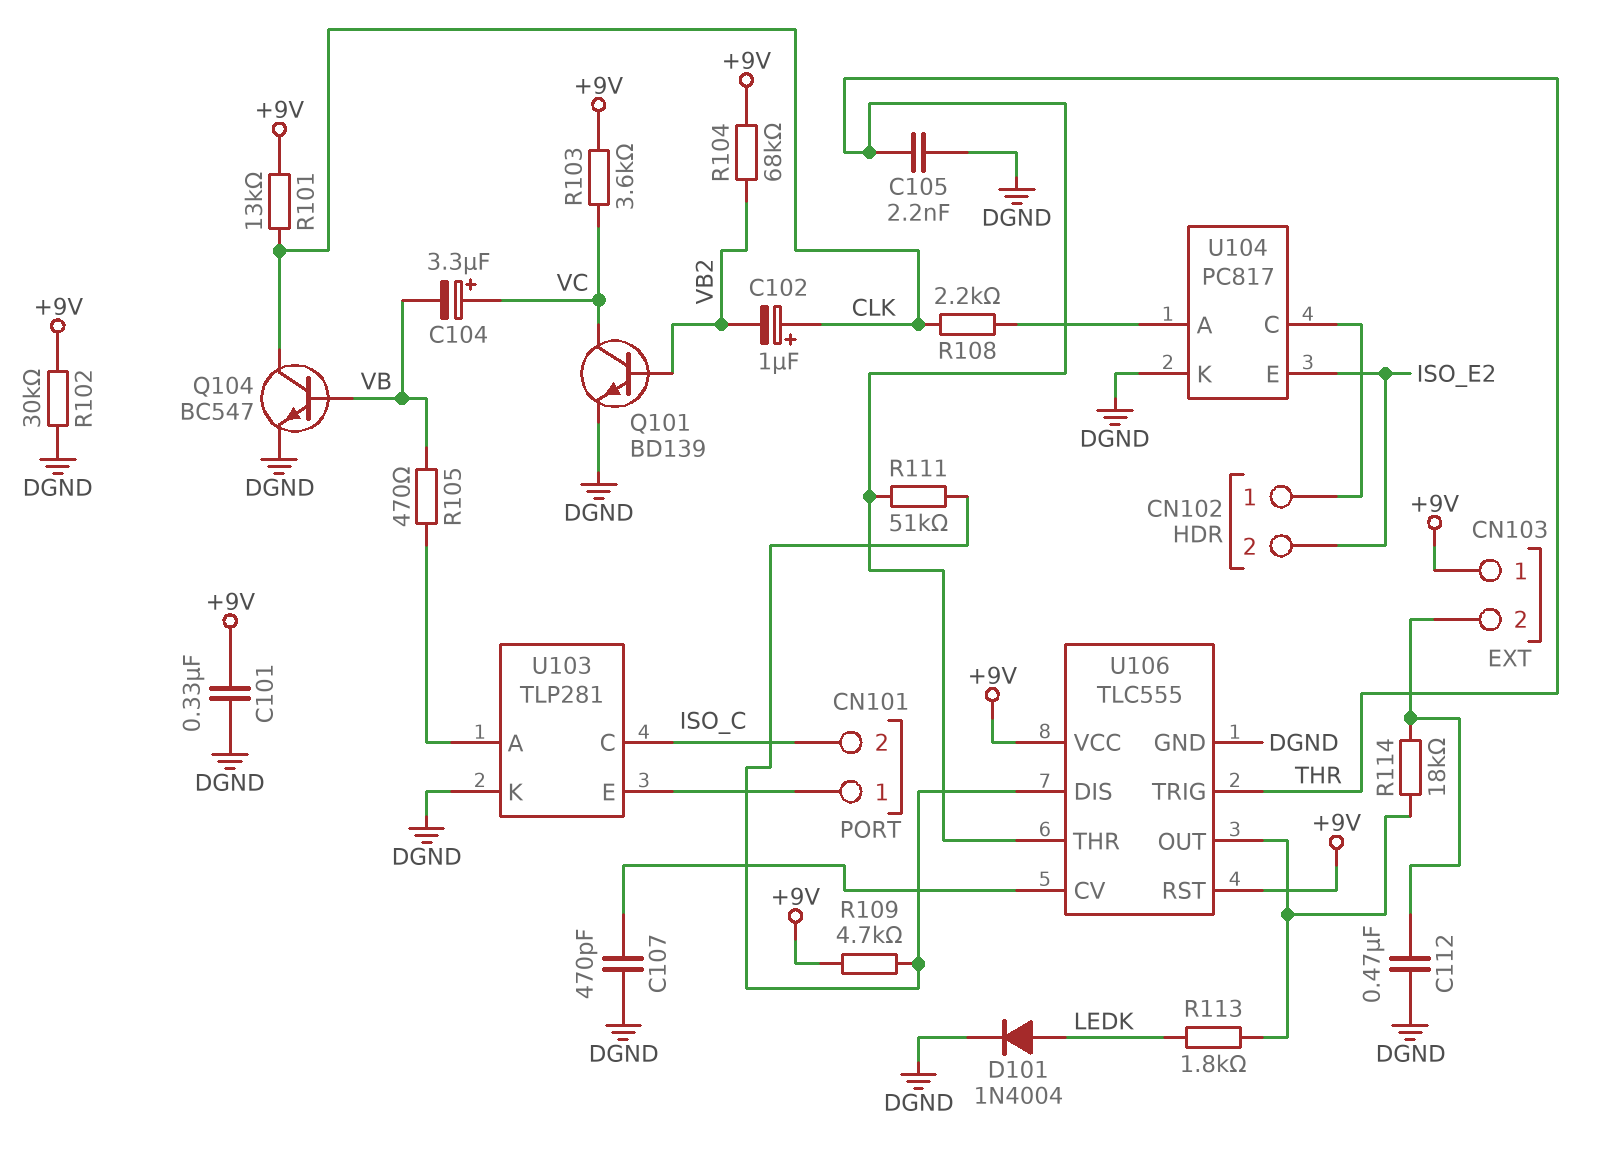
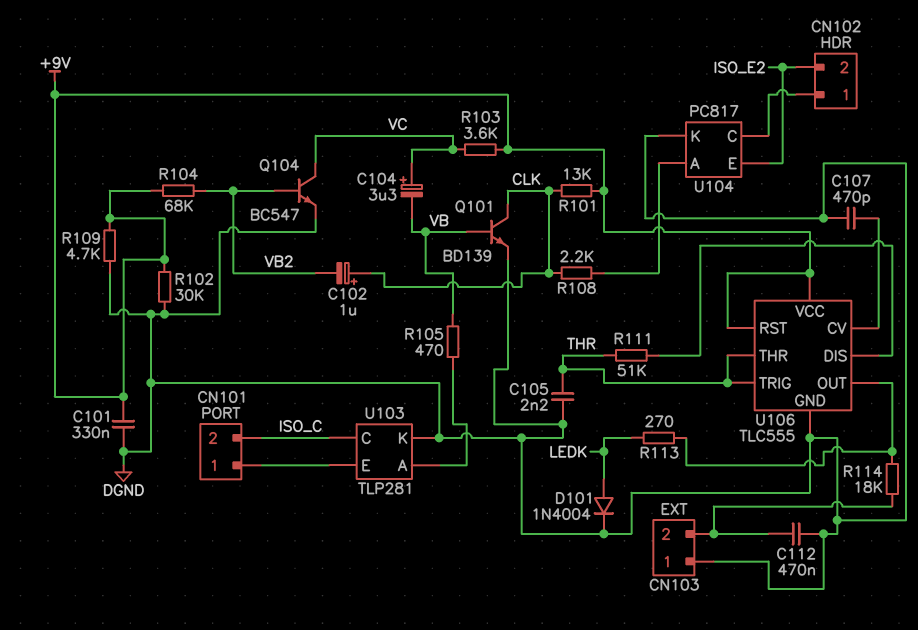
CN103 pin 1: +9V -> DGND
Q101: NPN BD139 (B VB2, C VC, E DGND) -> NPN BD139 (B VB, C CLK, E DGND)
Q104: NPN BC547 (B VB, C CLK, E DGND) -> NPN BC547 (B VB2, C VC, E DGND)
R109: 4.7k (+9V, U106/DIS) -> 4.7k (+9V, DGND)
R113: 1.8k (LEDK, U106/OUT) -> 270 (LEDK, U106/OUT)

